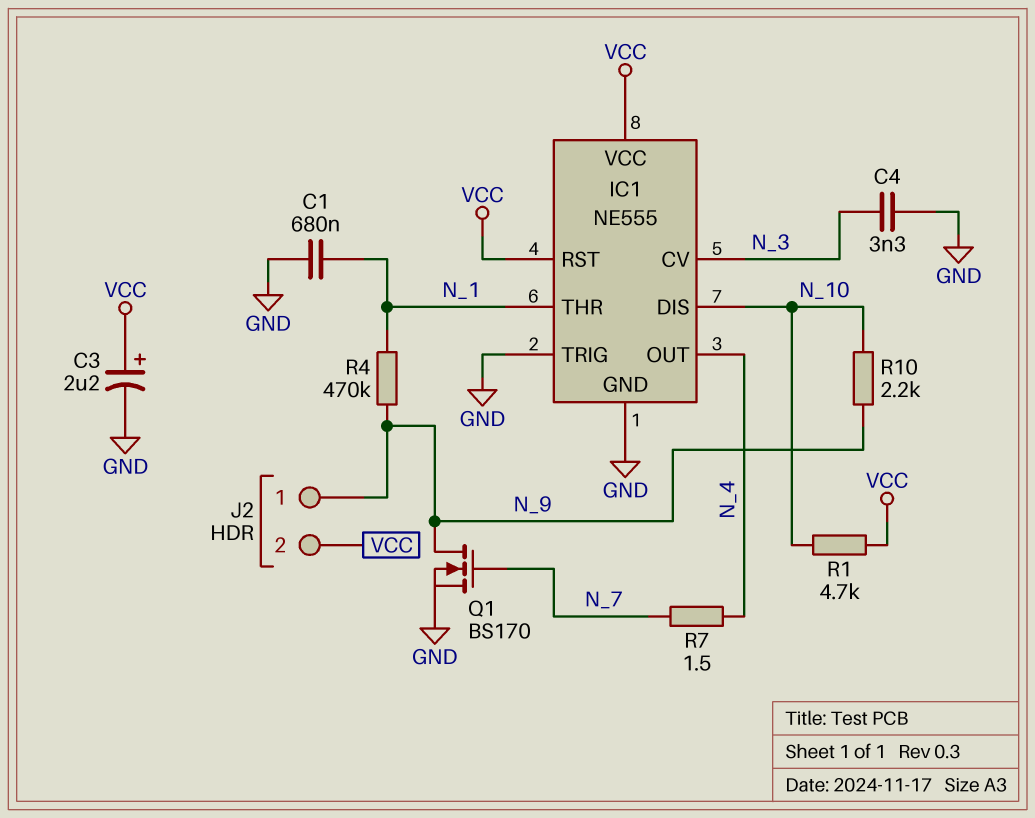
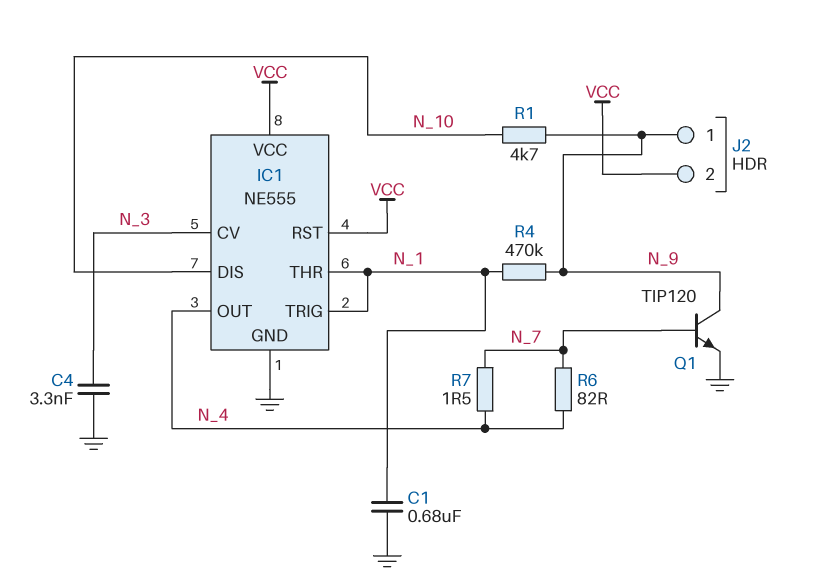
C3: 2.2uF (plus VCC, minus GND) -> none
IC1 pin TRIG: GND -> N_1
Q1: NMOS BS170 (G N_7, D N_9, S GND) -> NPN TIP120 (B N_7, C N_9, E GND)
R1: 4.7k (N_10, VCC) -> 4.7k (N_9, N_10)
R6: none -> 82 (N_4, N_7)
R10: 2.2k (N_9, N_10) -> none

